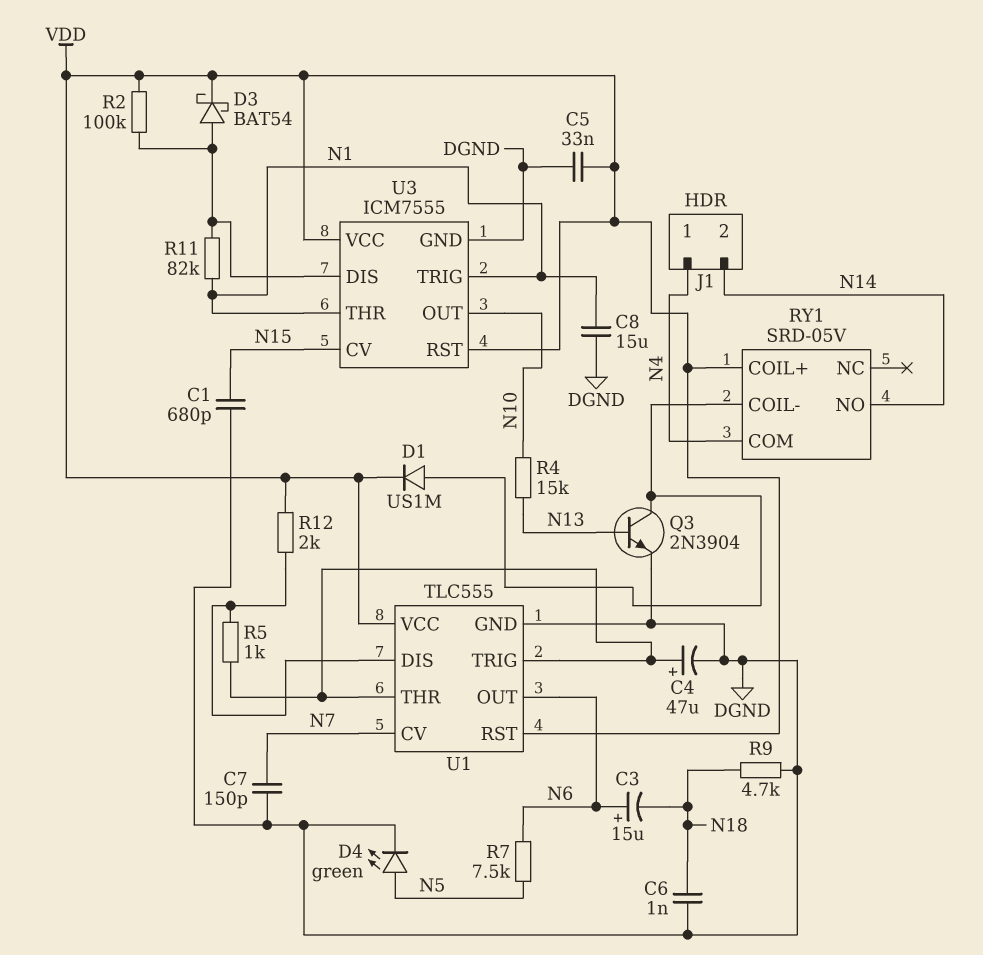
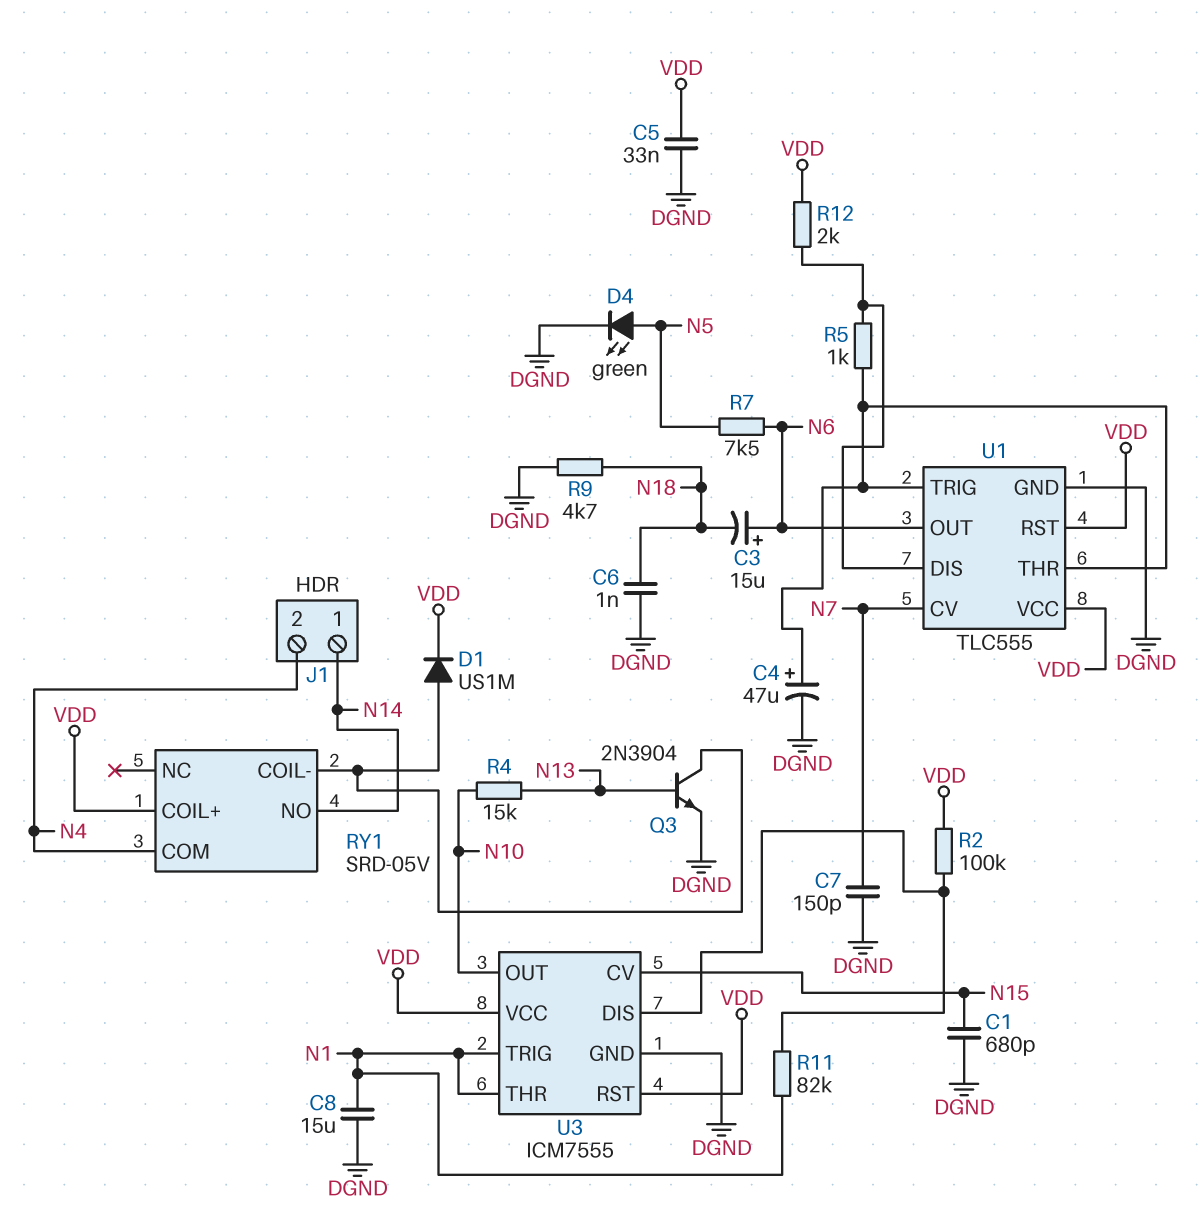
D3: schottky BAT54 (A U3/DIS, K VDD) -> none
J1 pin 1: N4 -> N14
J1 pin 2: N14 -> N4

